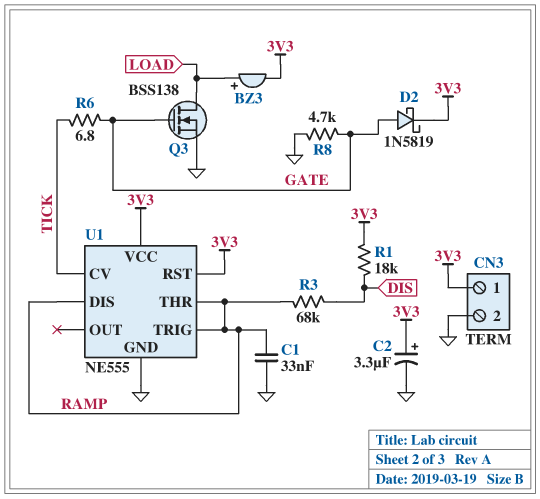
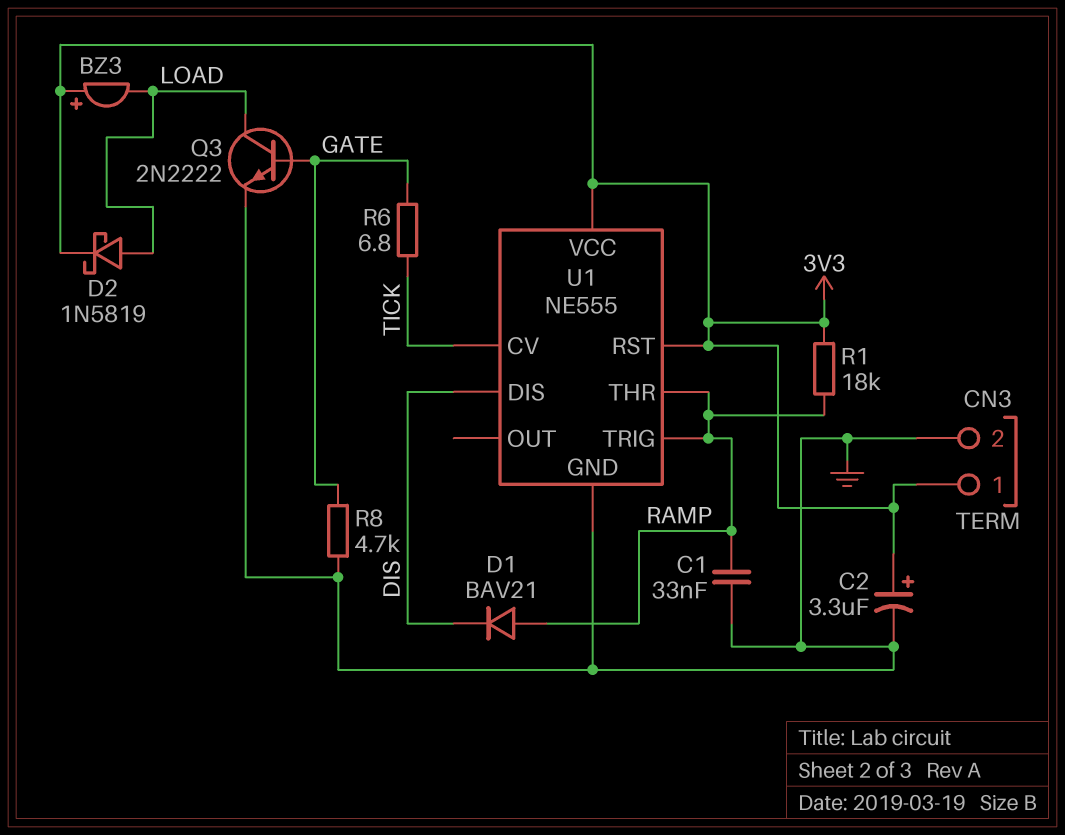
BZ3: buzzer (plus LOAD, minus 3V3) -> buzzer (plus 3V3, minus LOAD)
D1: none -> diode BAV21 (A RAMP, K DIS)
D2: schottky 1N5819 (A GATE, K 3V3) -> schottky 1N5819 (A LOAD, K 3V3)
Q3: NMOS BSS138 (G GATE, D LOAD, S GND) -> NPN 2N2222 (B GATE, C LOAD, E GND)
R1: 18k (3V3, DIS) -> 18k (3V3, RAMP)
R3: 68k (DIS, RAMP) -> none
U1 pin DIS: RAMP -> DIS

